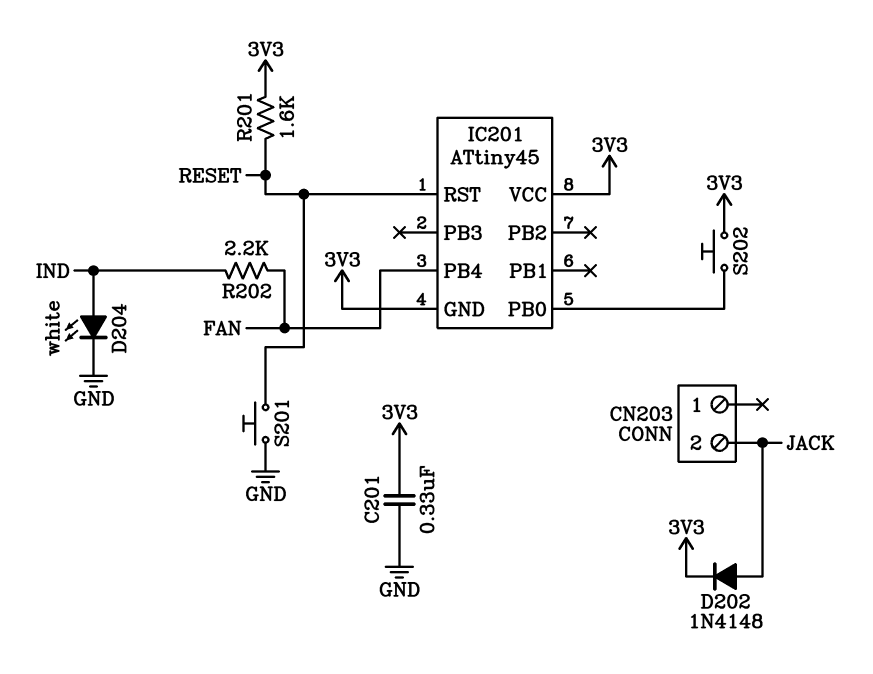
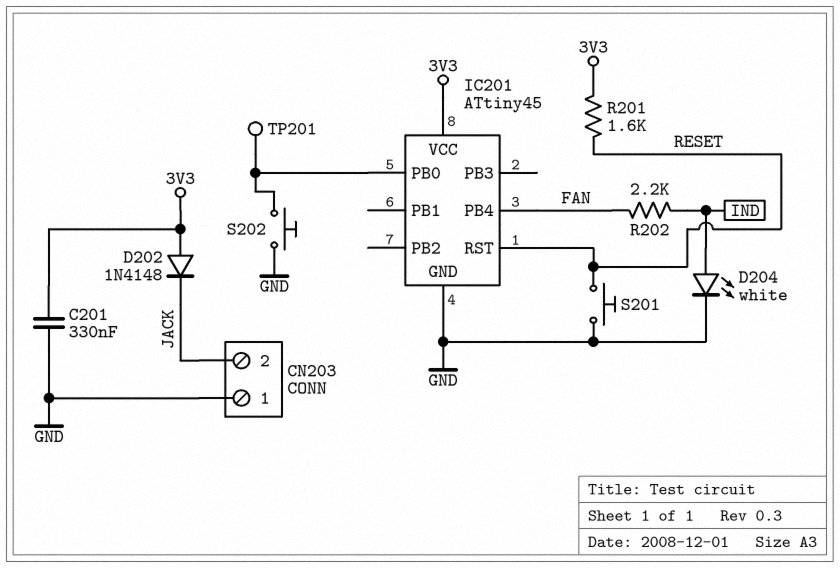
CN203 pin 1: none -> GND
D202: diode 1N4148 (A JACK, K 3V3) -> diode 1N4148 (A 3V3, K JACK)
IC201 pin GND: 3V3 -> GND
S202: button (3V3, IC201/PB0) -> button (GND, IC201/PB0)
TP201: none -> test point (IC201/PB0)

